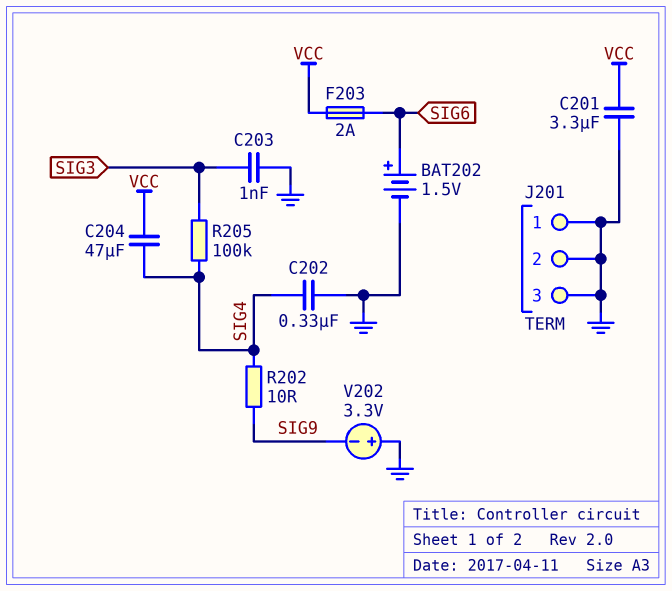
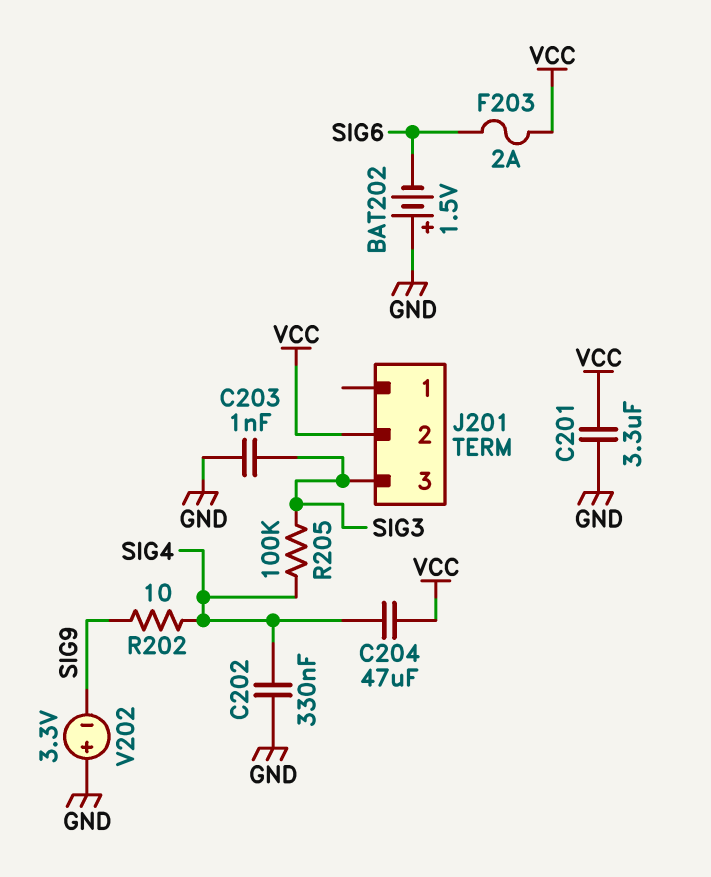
BAT202: 1.5V (plus SIG6, minus GND) -> 1.5V (plus GND, minus SIG6)
J201 pin 1: GND -> none
J201 pin 2: GND -> VCC
J201 pin 3: GND -> SIG3

